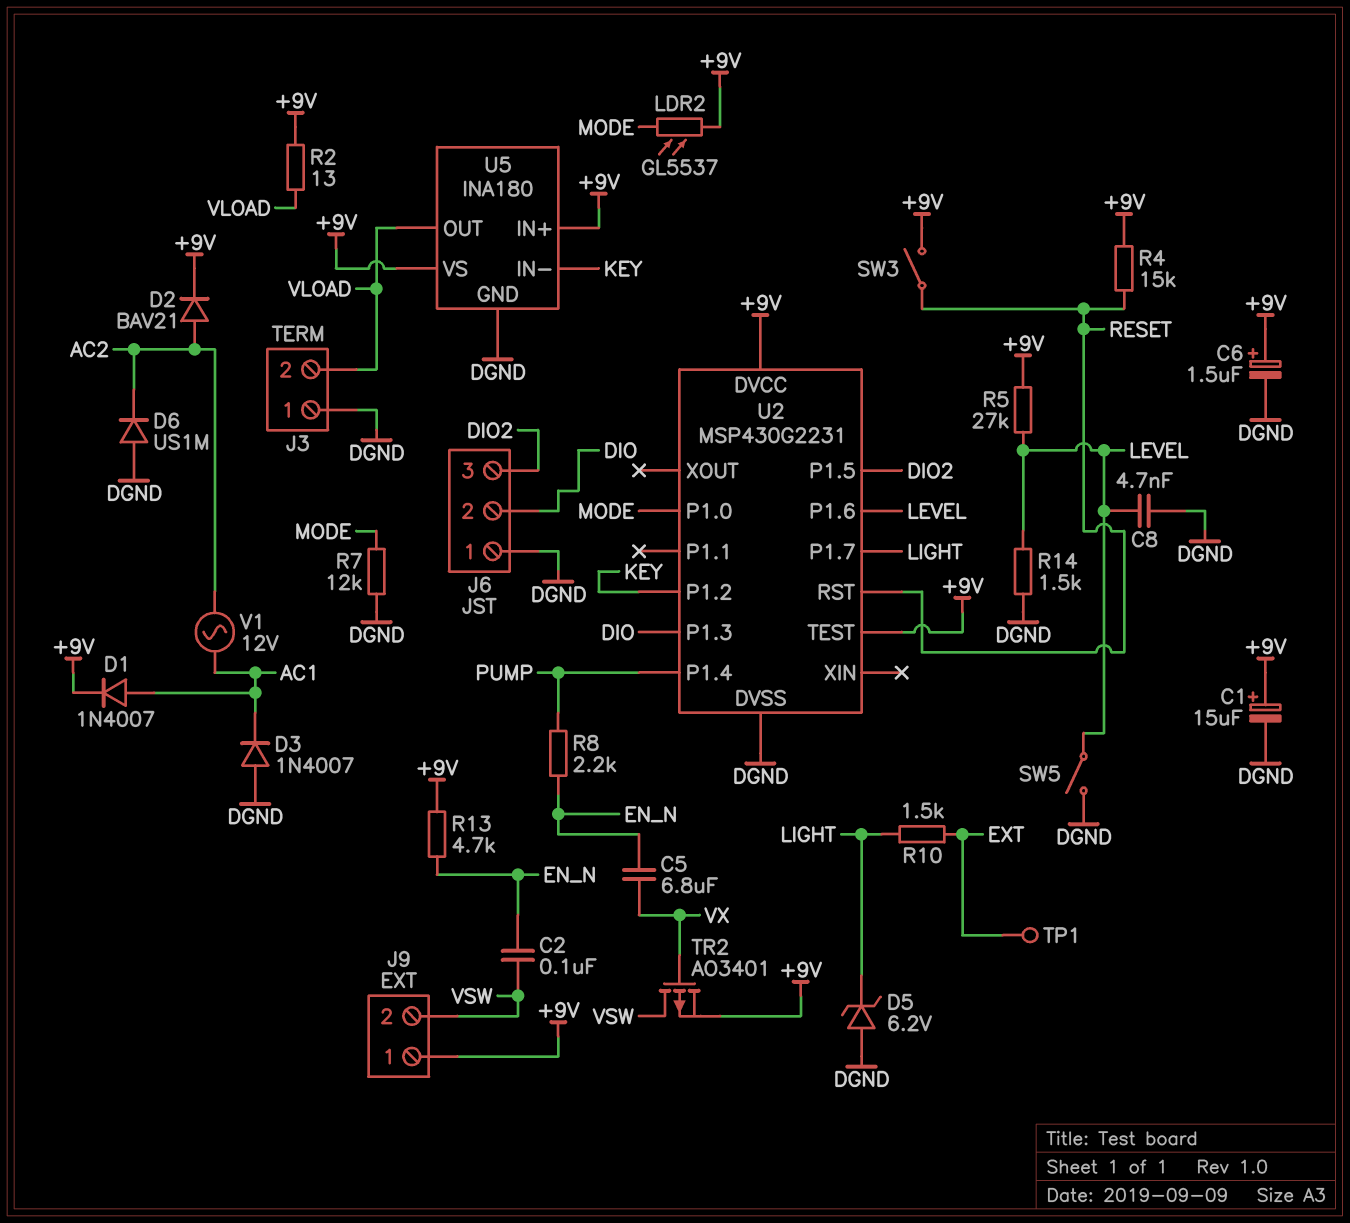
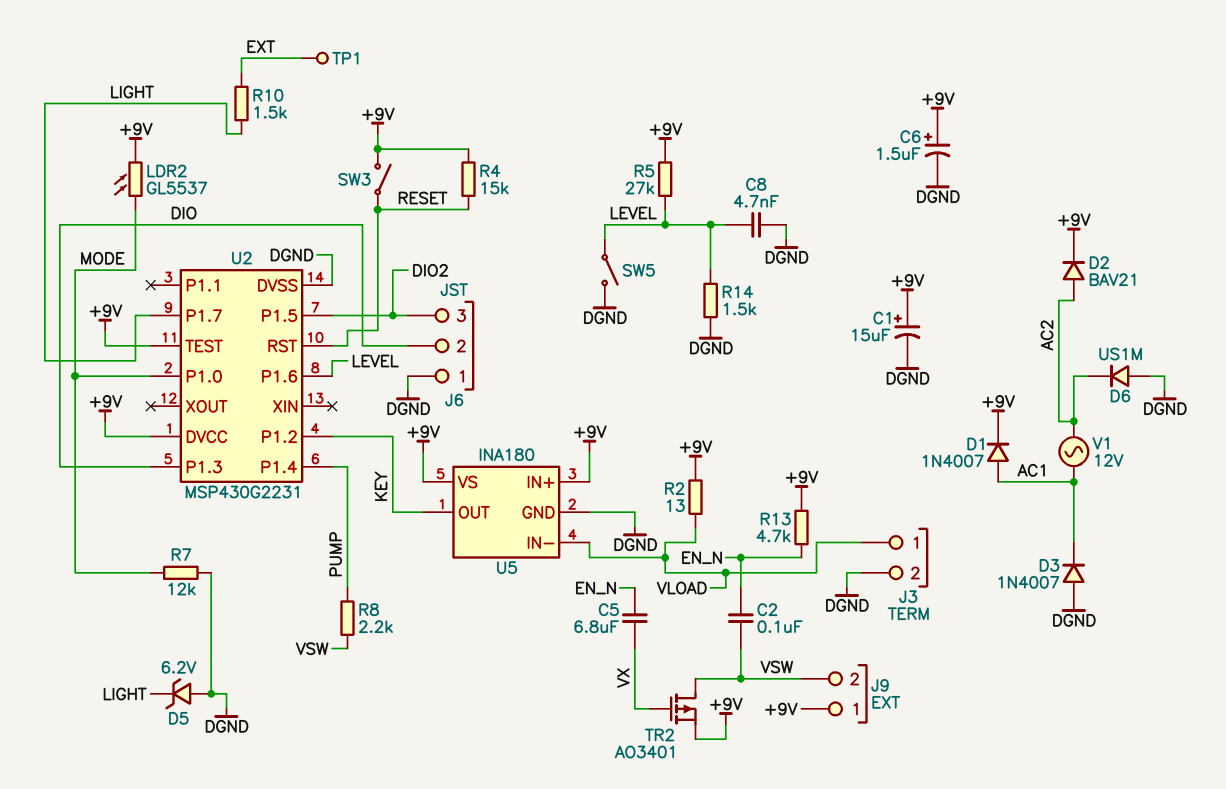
J3 pin 1: DGND -> VLOAD
J3 pin 2: VLOAD -> DGND
R8: 2.2k (EN_N, PUMP) -> 2.2k (PUMP, VSW)
U5 pin IN-: KEY -> VLOAD
U5 pin OUT: VLOAD -> KEY

